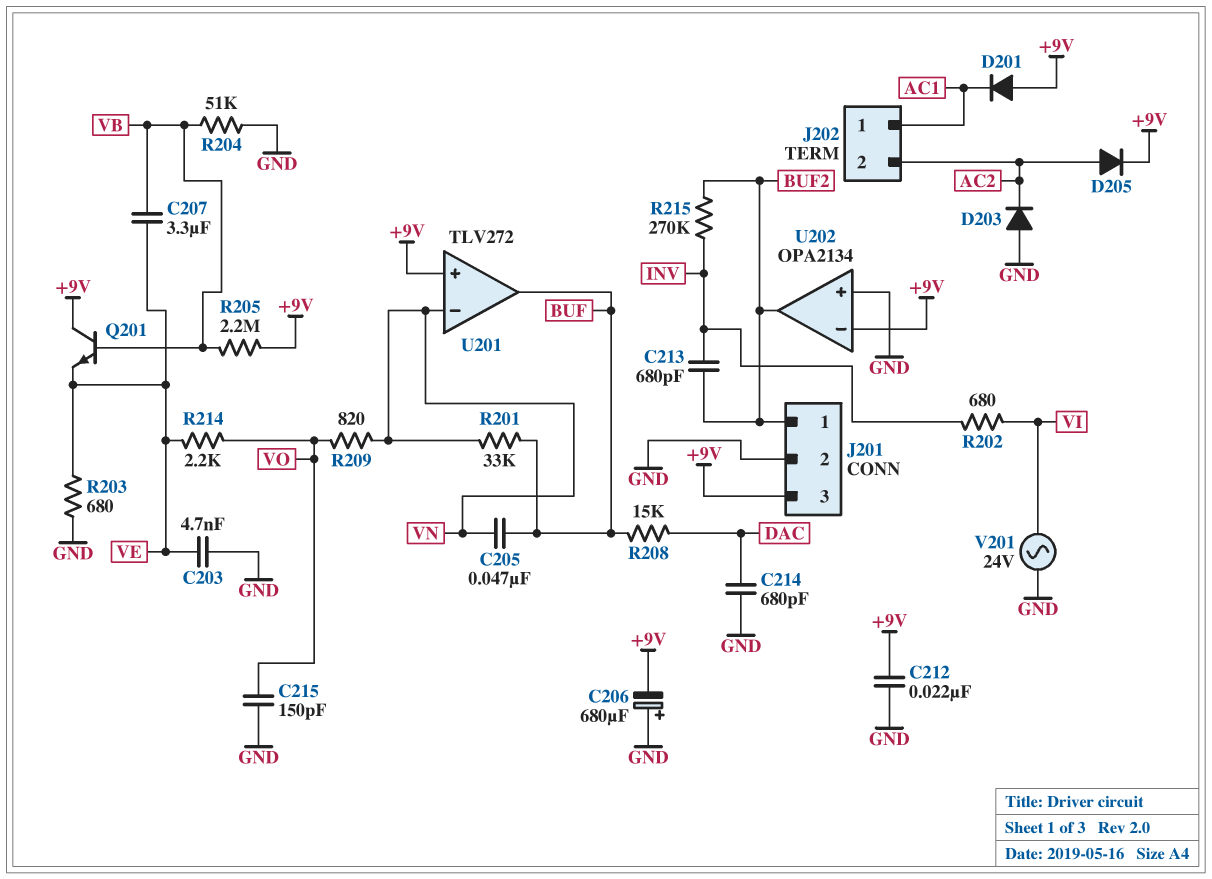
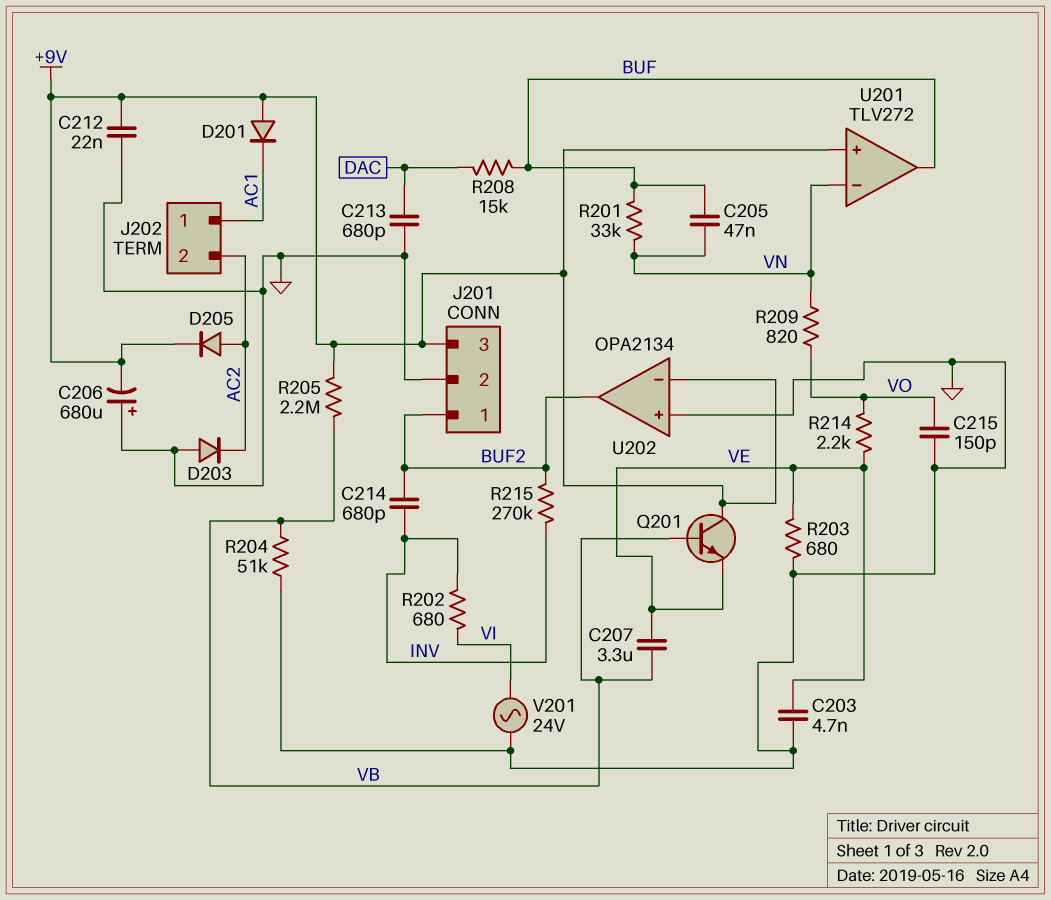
C213: 680pF (BUF2, INV) -> 680pF (DAC, GND)
C214: 680pF (DAC, GND) -> 680pF (BUF2, INV)

